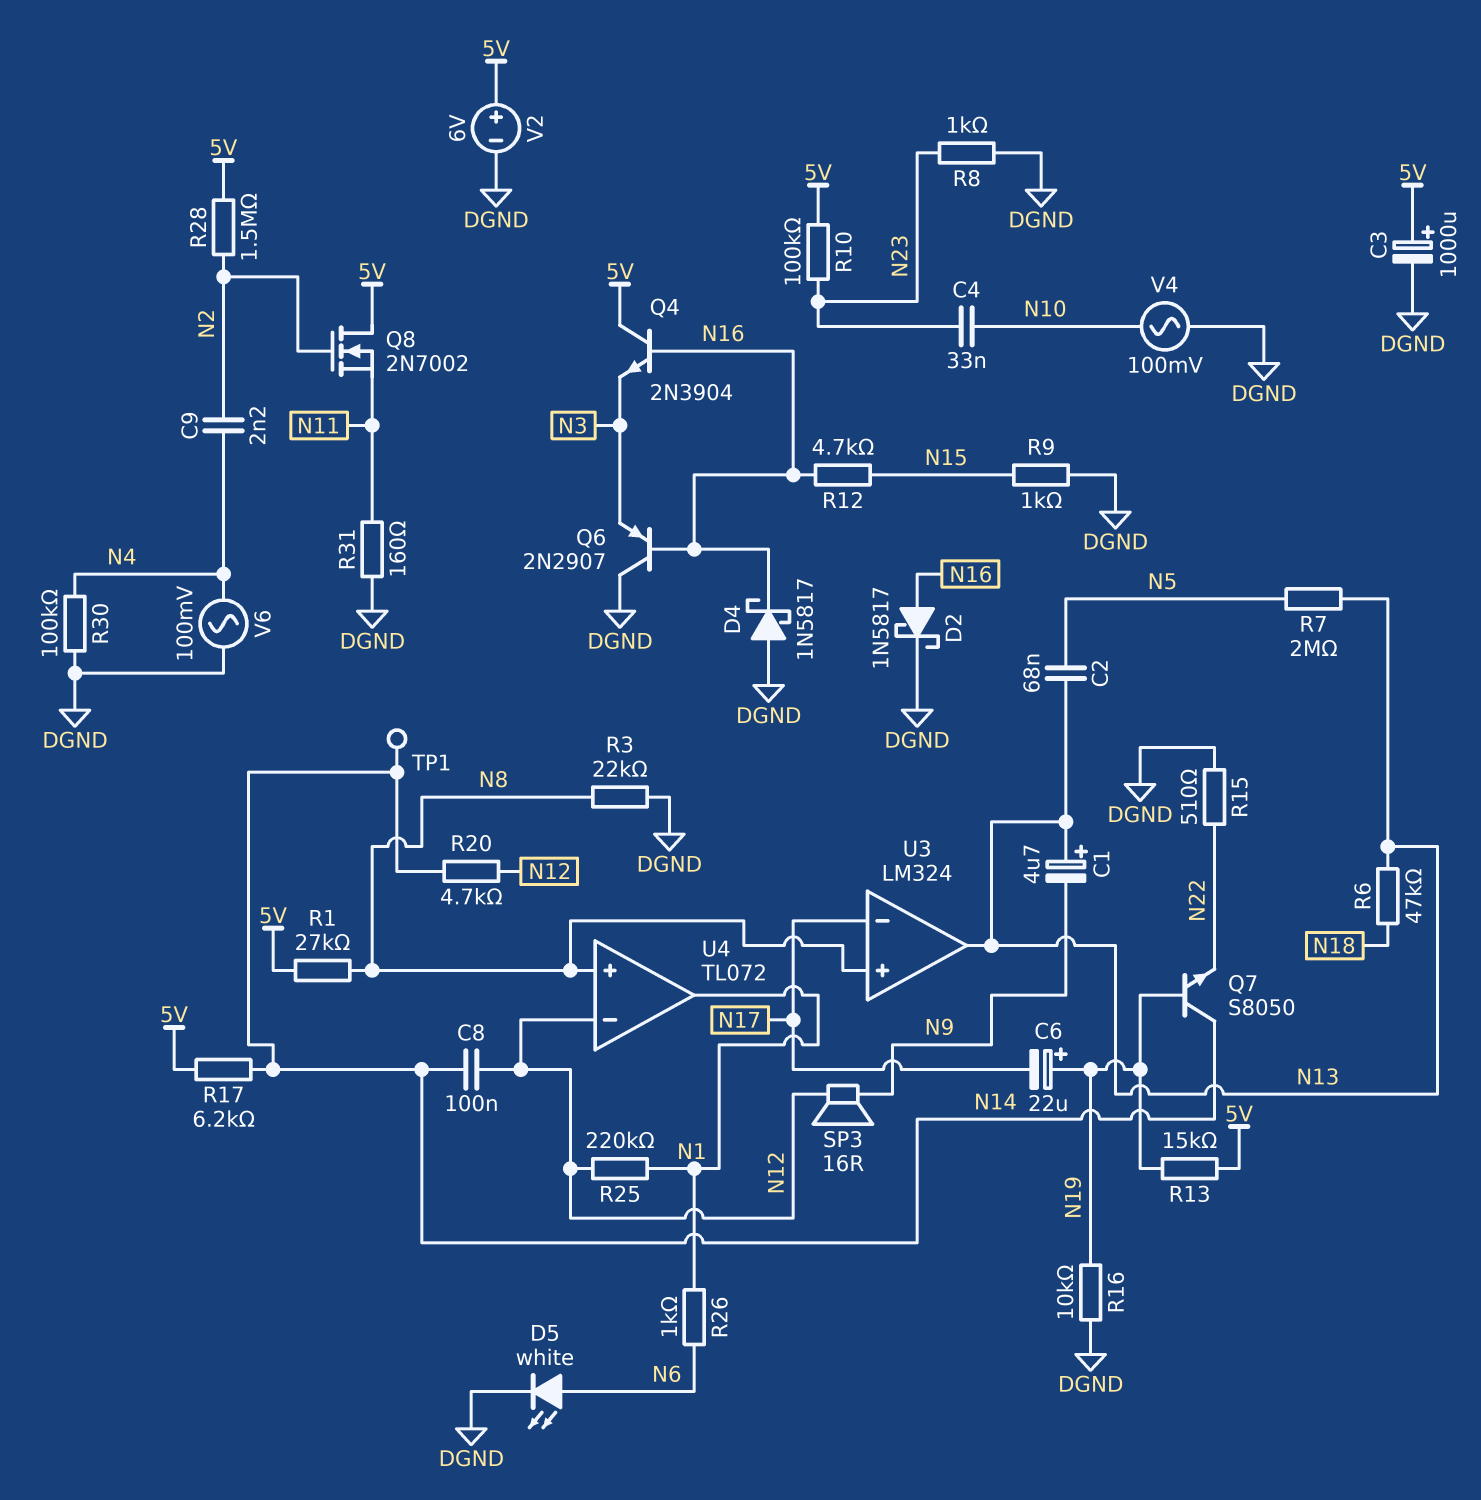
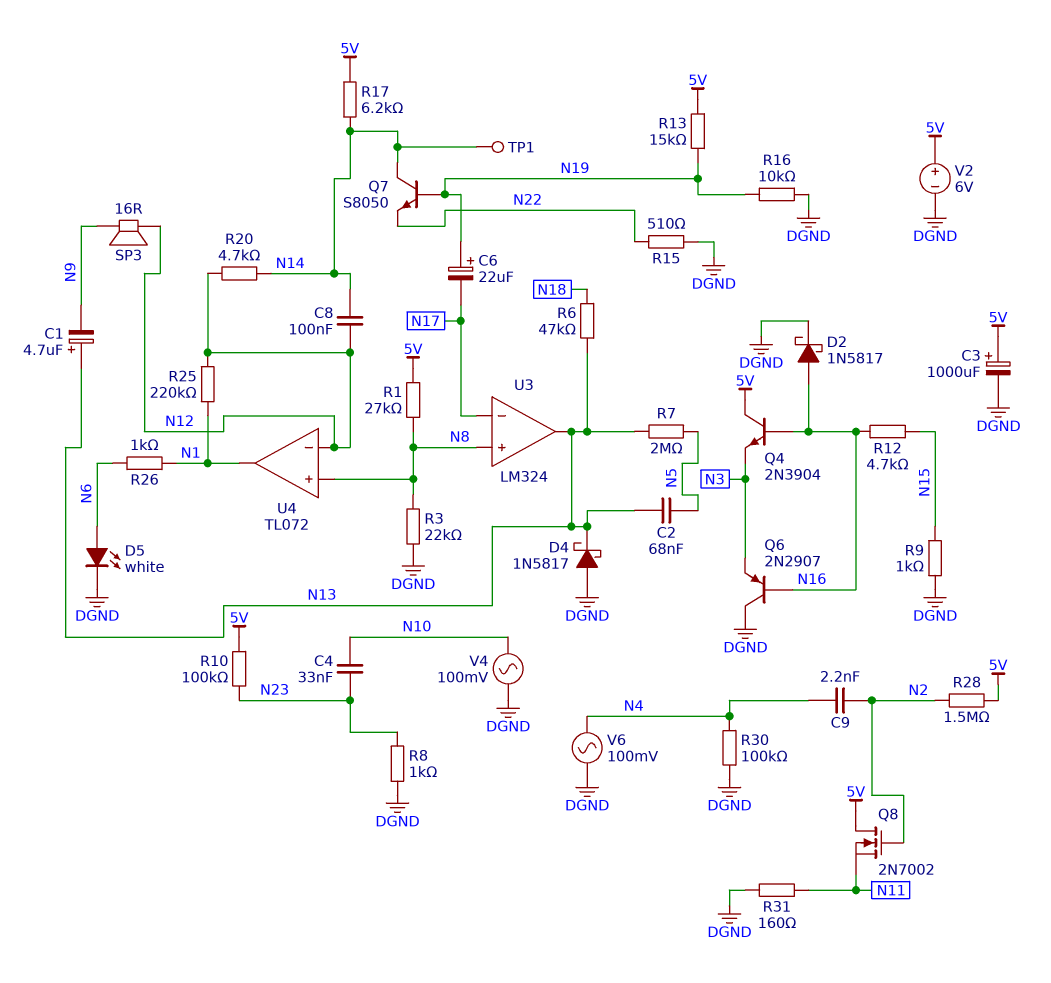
D4: schottky 1N5817 (A DGND, K N16) -> schottky 1N5817 (A DGND, K N13)

